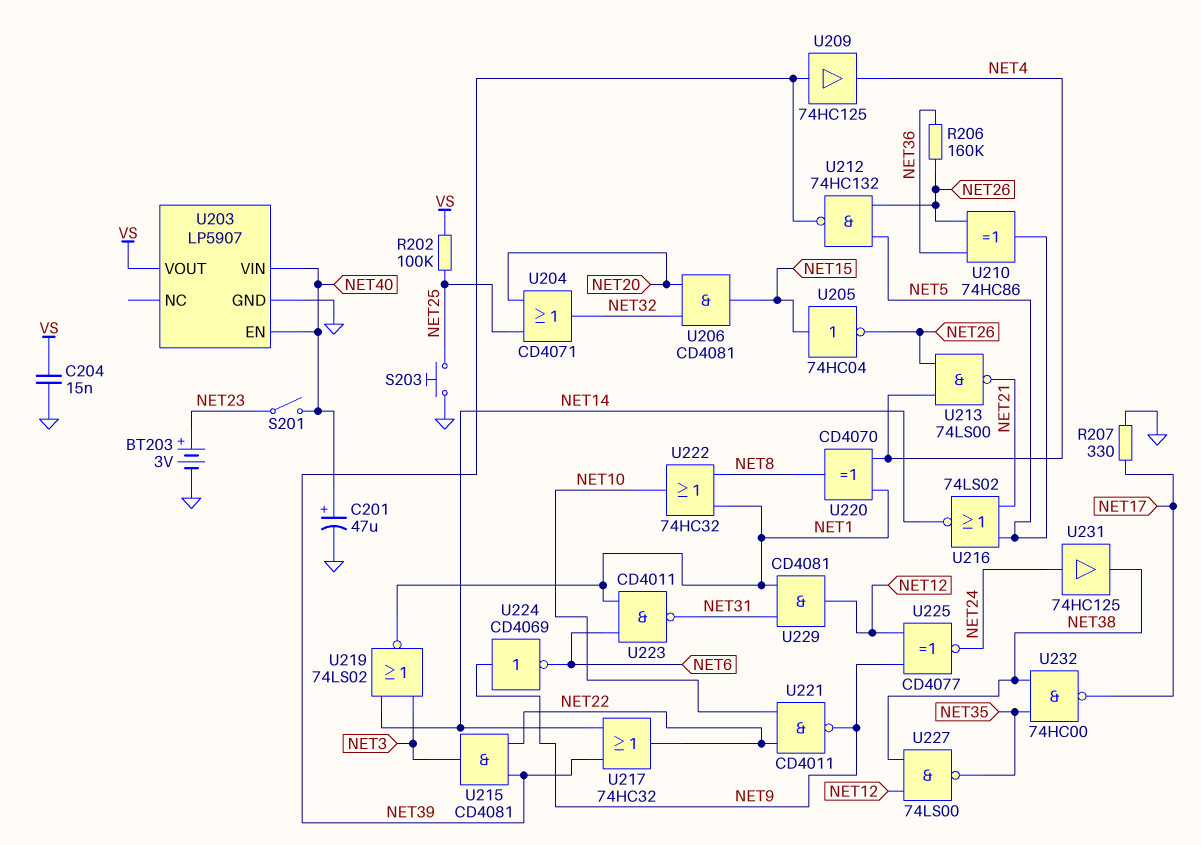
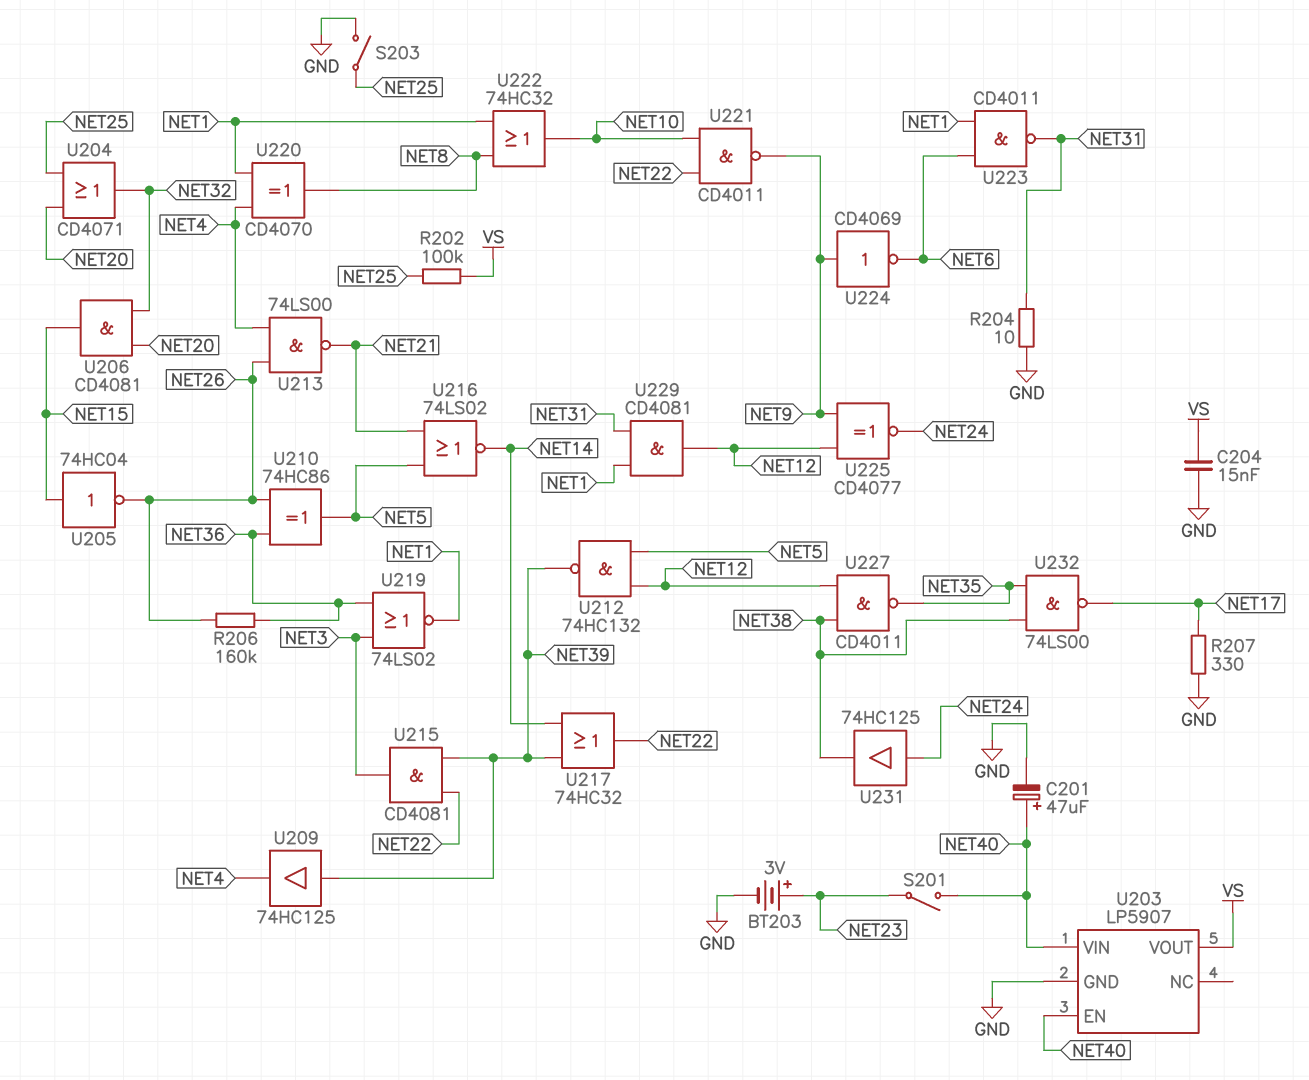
R204: none -> 10 (GND, NET31)
S203: button (GND, NET25) -> switch (GND, NET25)
U212: NAND 74HC132 (in NET5, in NET26, out NET39) -> NAND 74HC132 (in NET5, in NET12, out NET39)
U219: NOR 74LS02 (in NET3, in NET14, out NET1) -> NOR 74LS02 (in NET3, in NET36, out NET1)
U227: NAND 74LS00 (in NET12, in NET38, out NET35) -> NAND CD4011 (in NET12, in NET38, out NET35)
U232: NAND 74HC00 (in NET35, in NET38, out NET17) -> NAND 74LS00 (in NET35, in NET38, out NET17)

